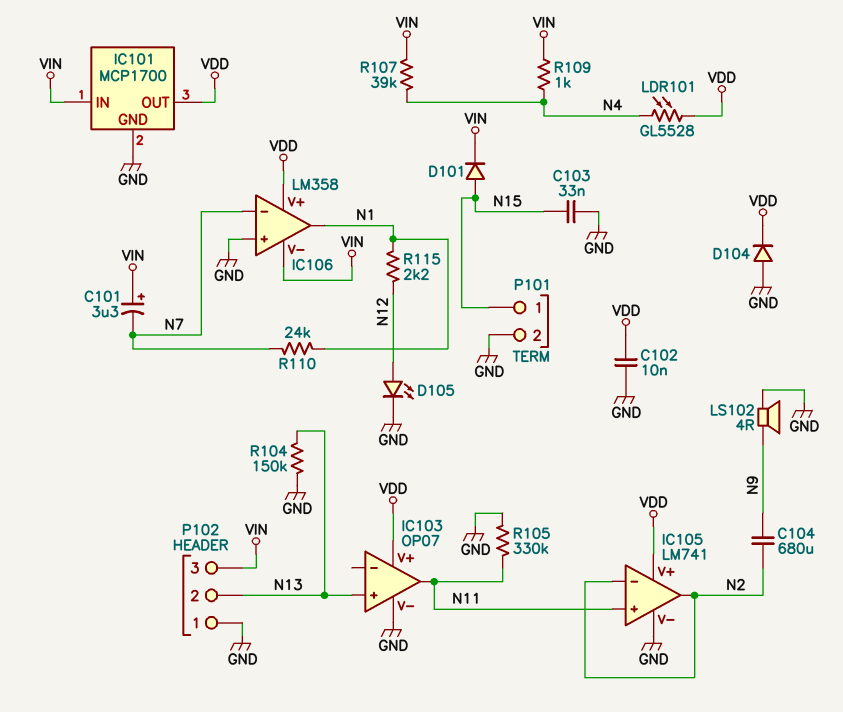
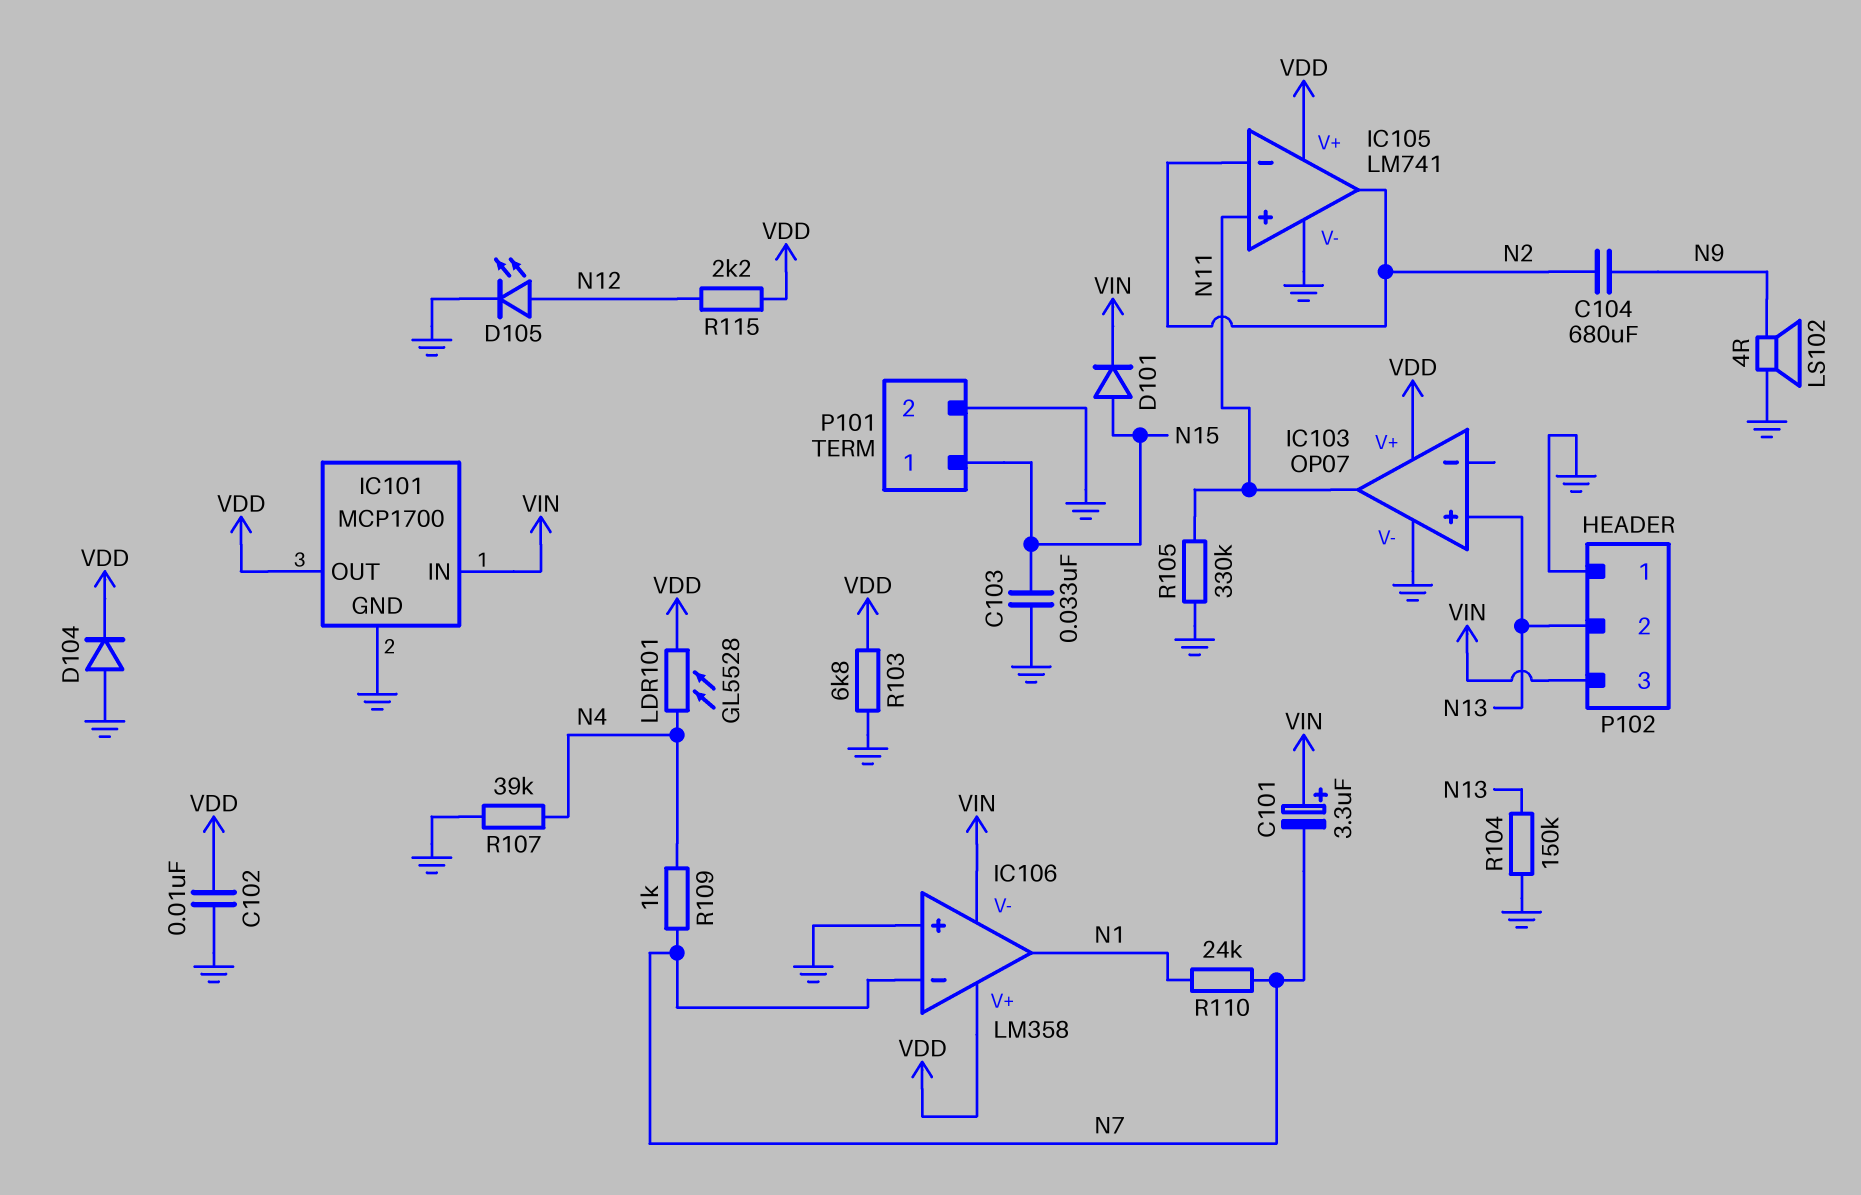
R103: none -> 6.8k (GND, VDD)
R107: 39k (N4, VIN) -> 39k (GND, N4)
R109: 1k (N4, VIN) -> 1k (N4, N7)
R115: 2.2k (N1, N12) -> 2.2k (N12, VDD)

